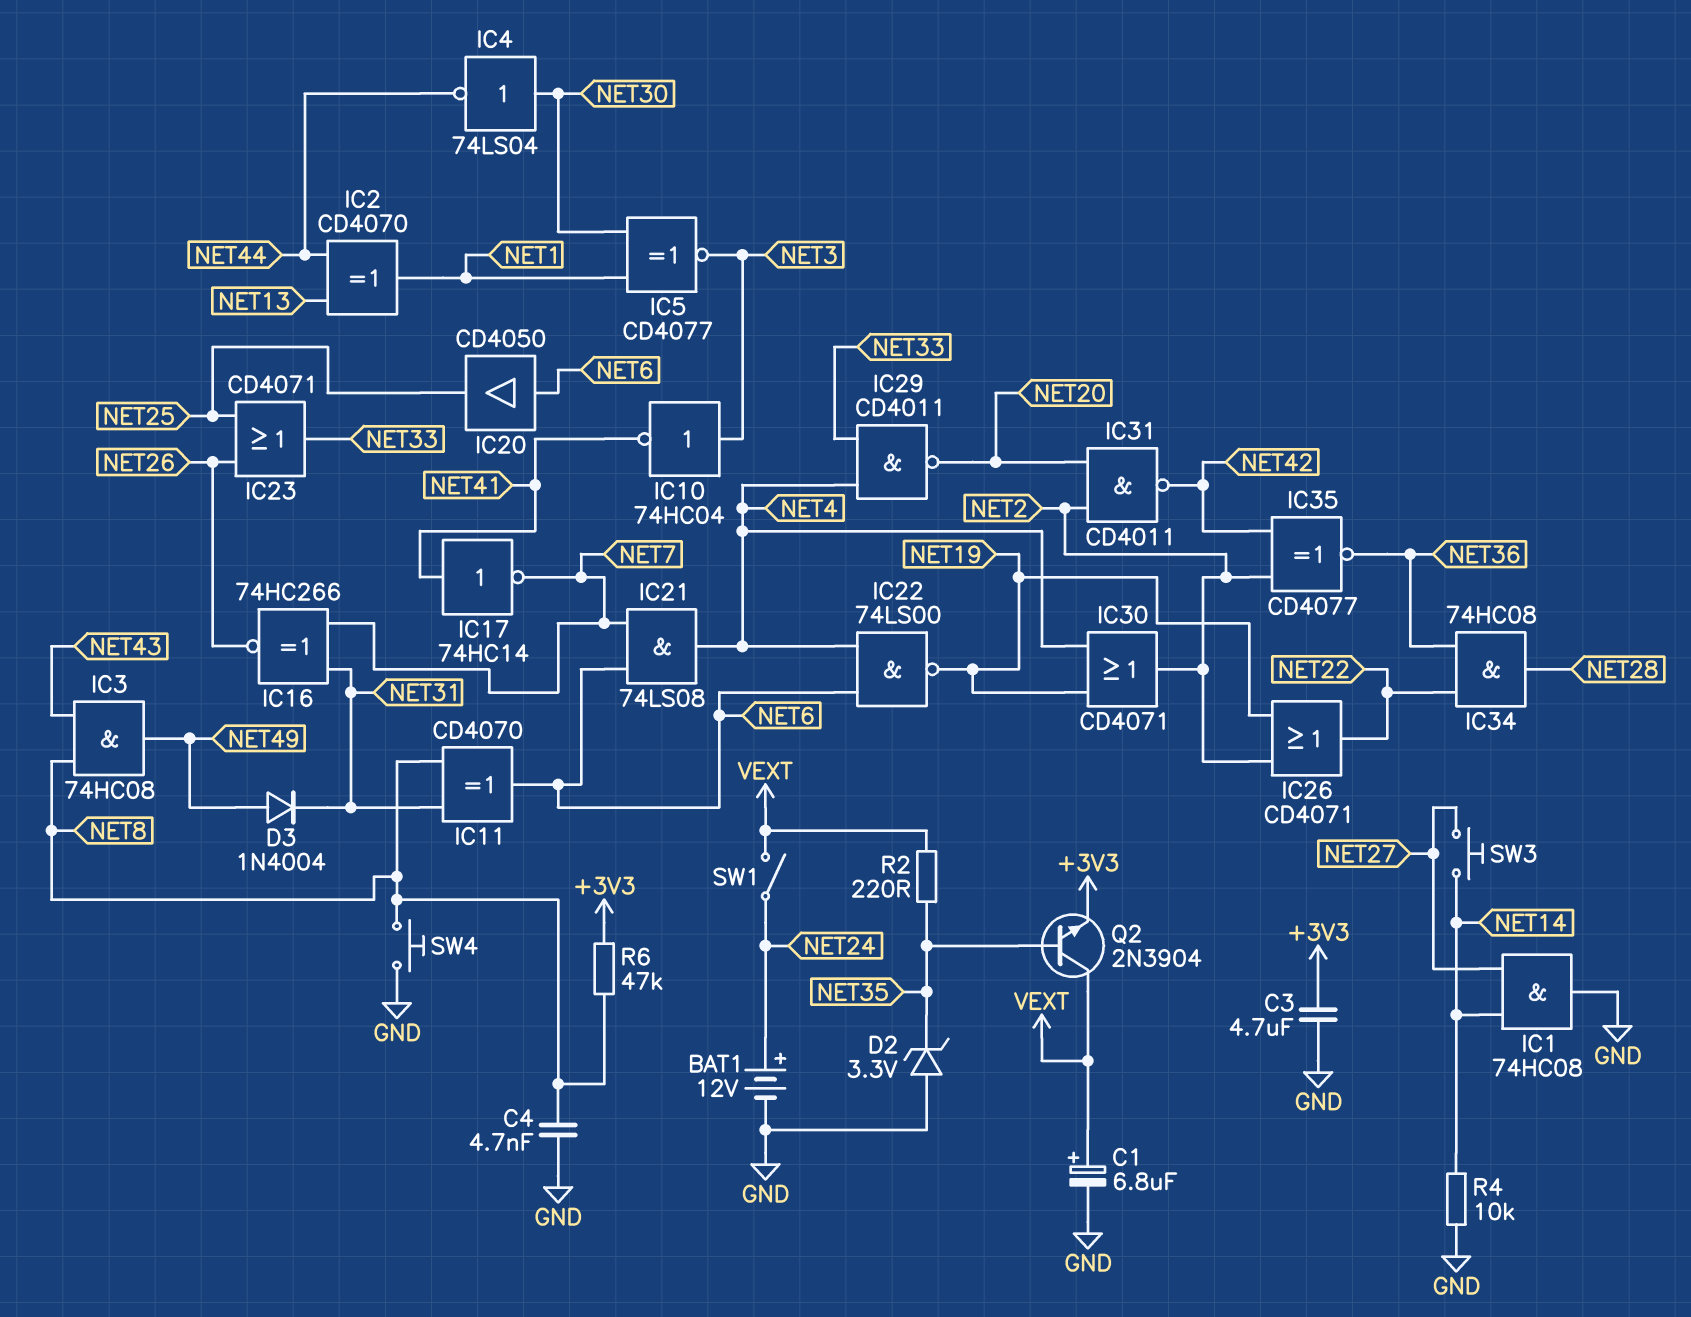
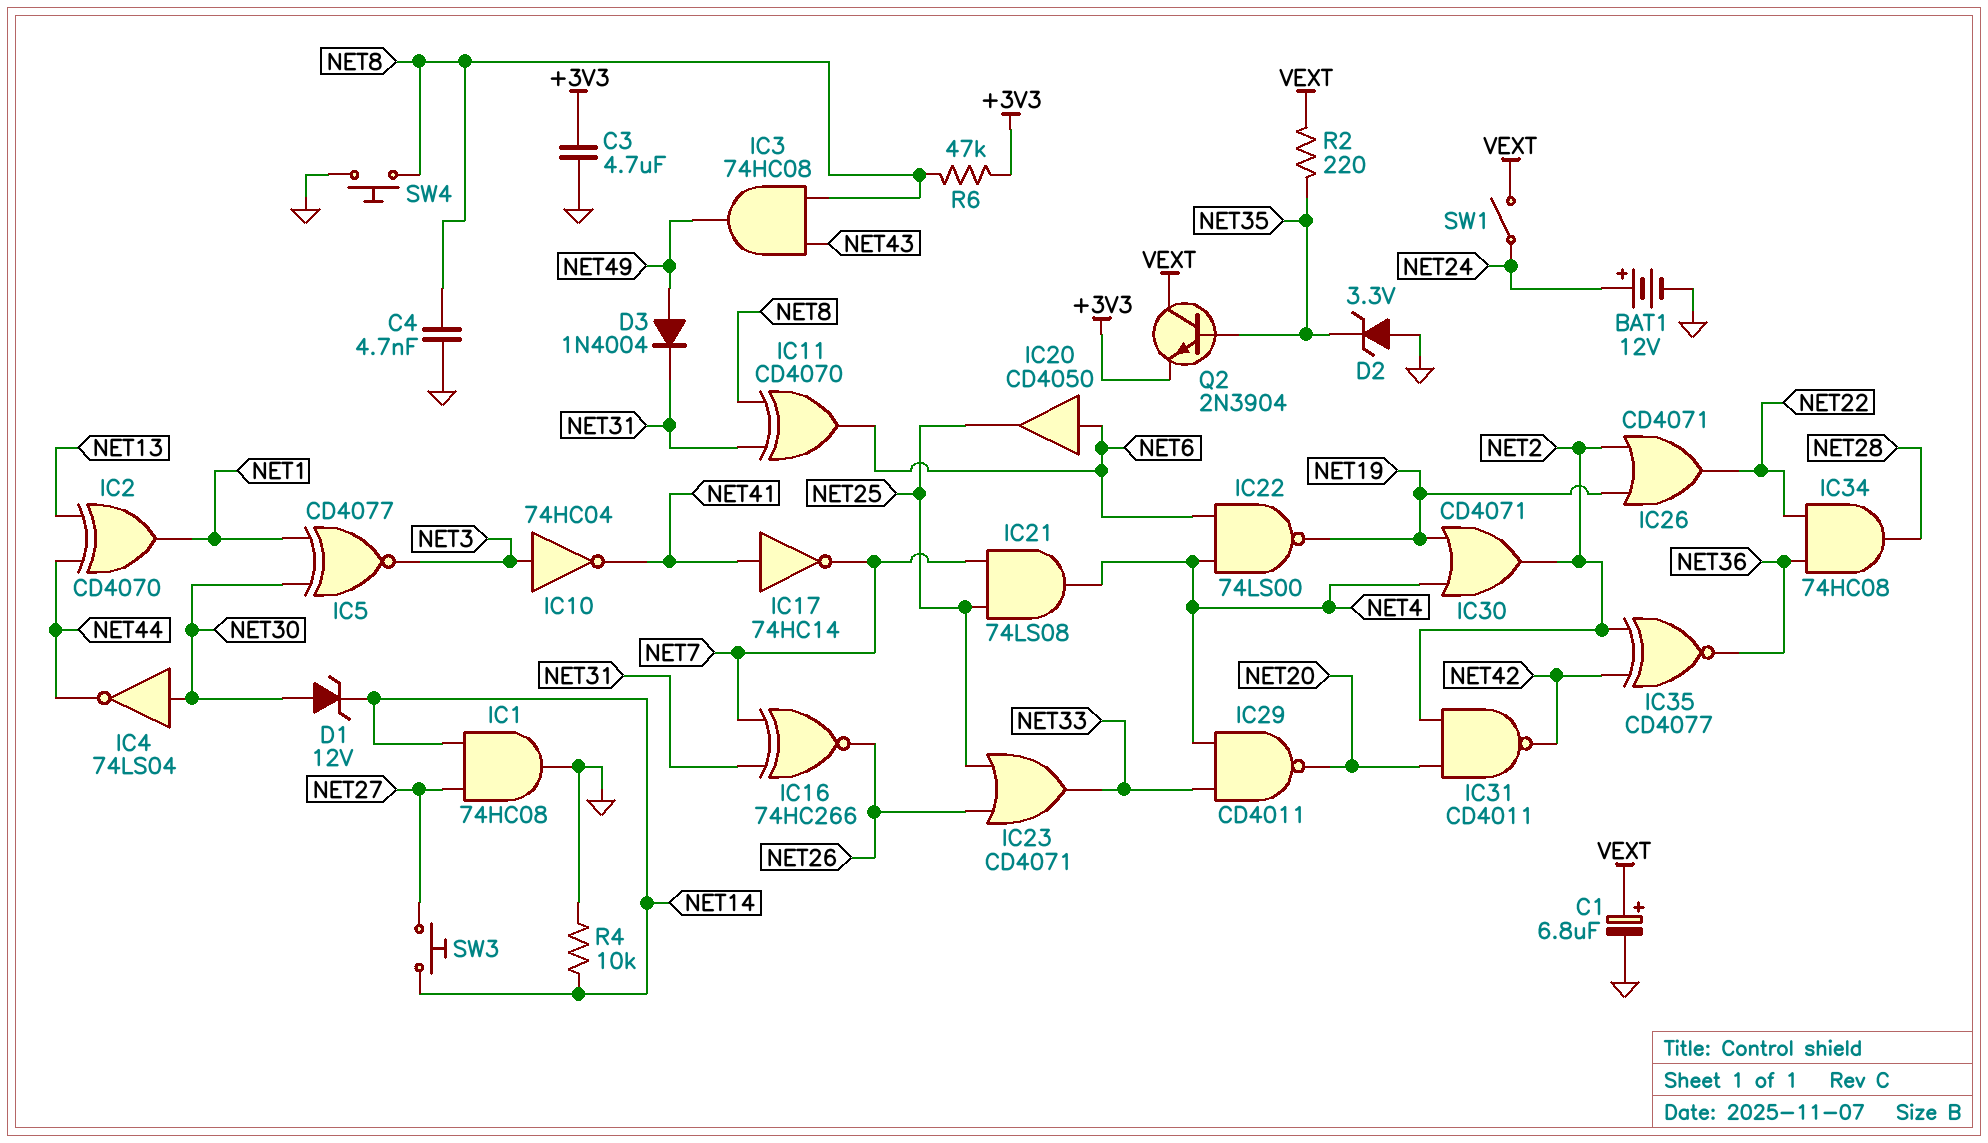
D1: none -> zener 12V (A NET30, K NET14)
IC21: AND 74LS08 (in NET6, in NET7, out NET4) -> AND 74LS08 (in NET7, in NET25, out NET4)

